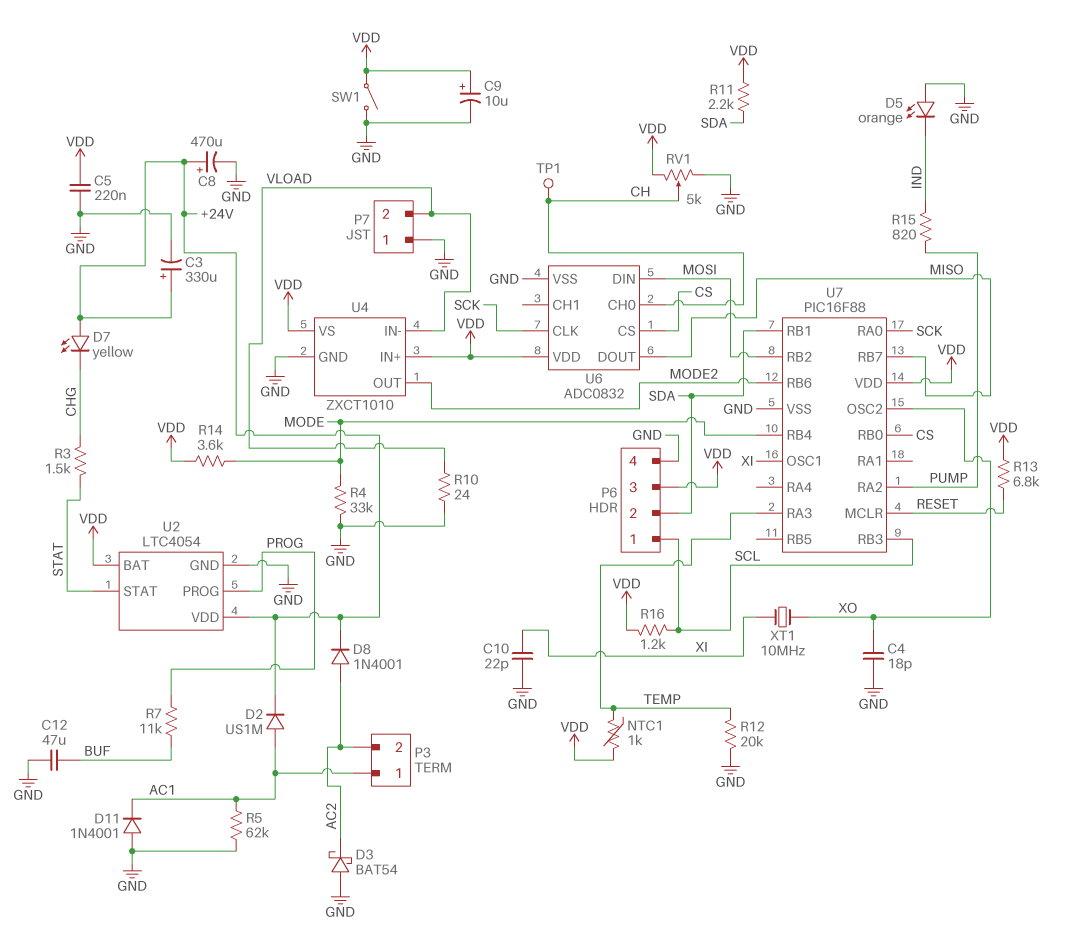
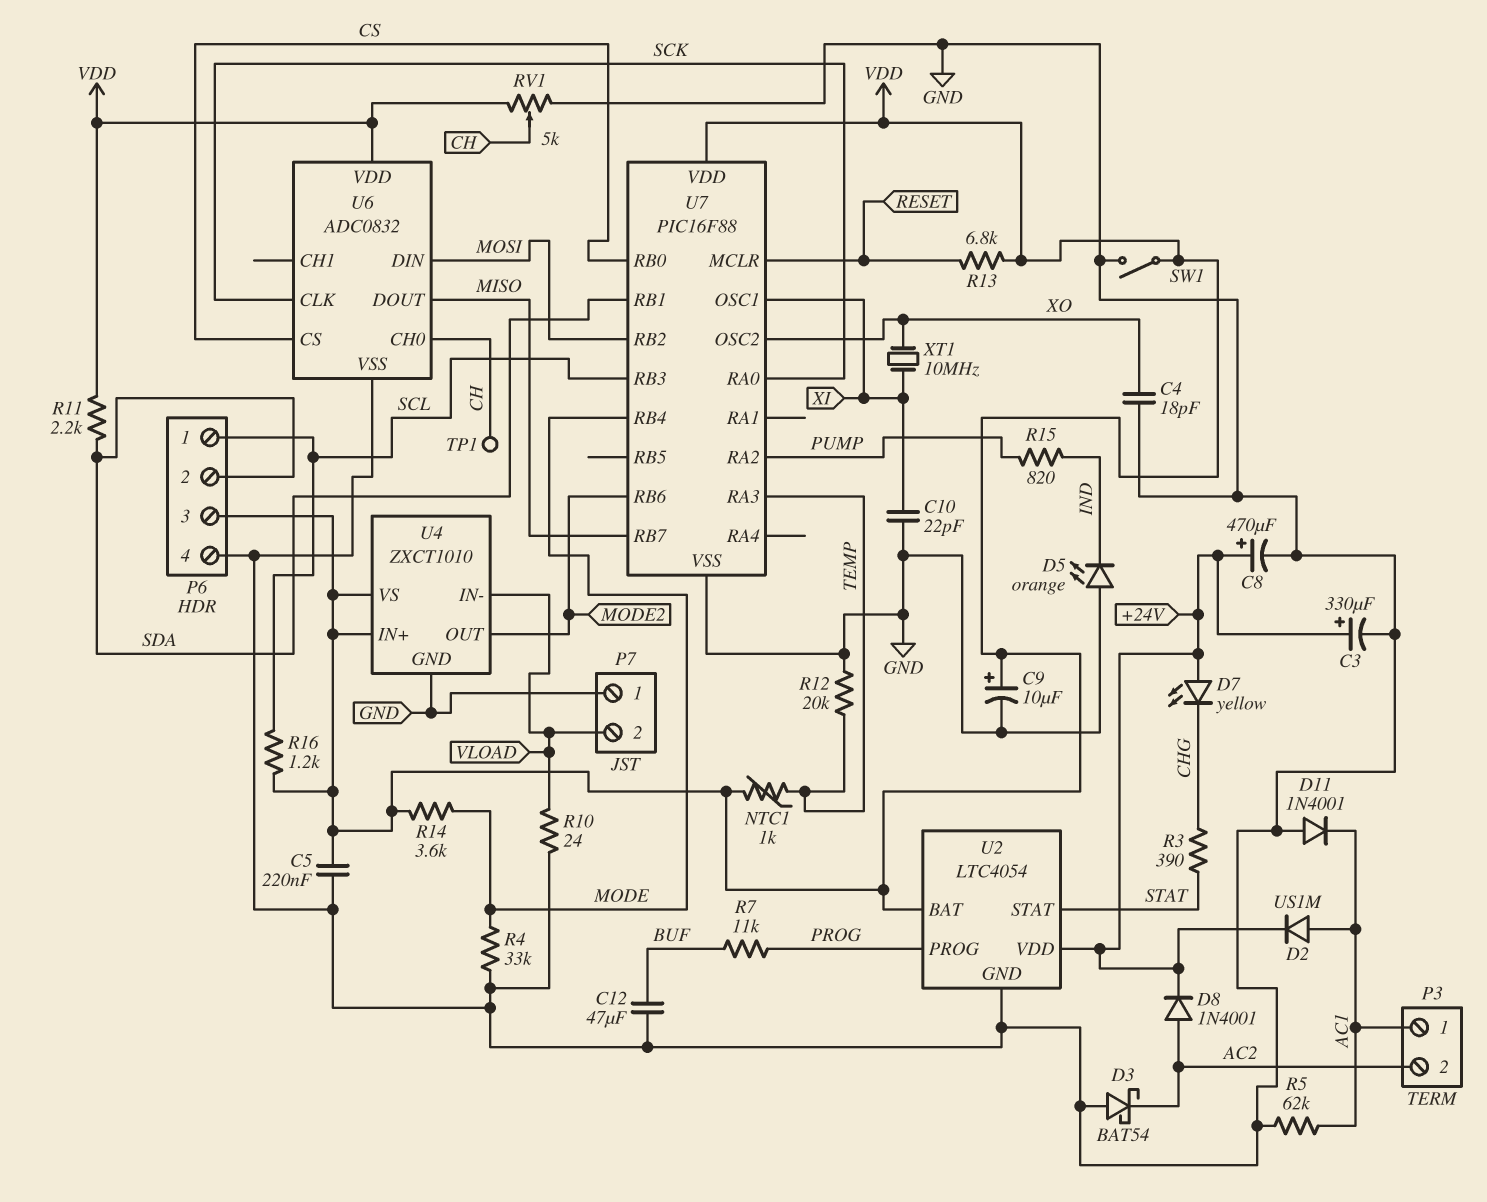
R3: 1.5k (CHG, STAT) -> 390 (CHG, STAT)

